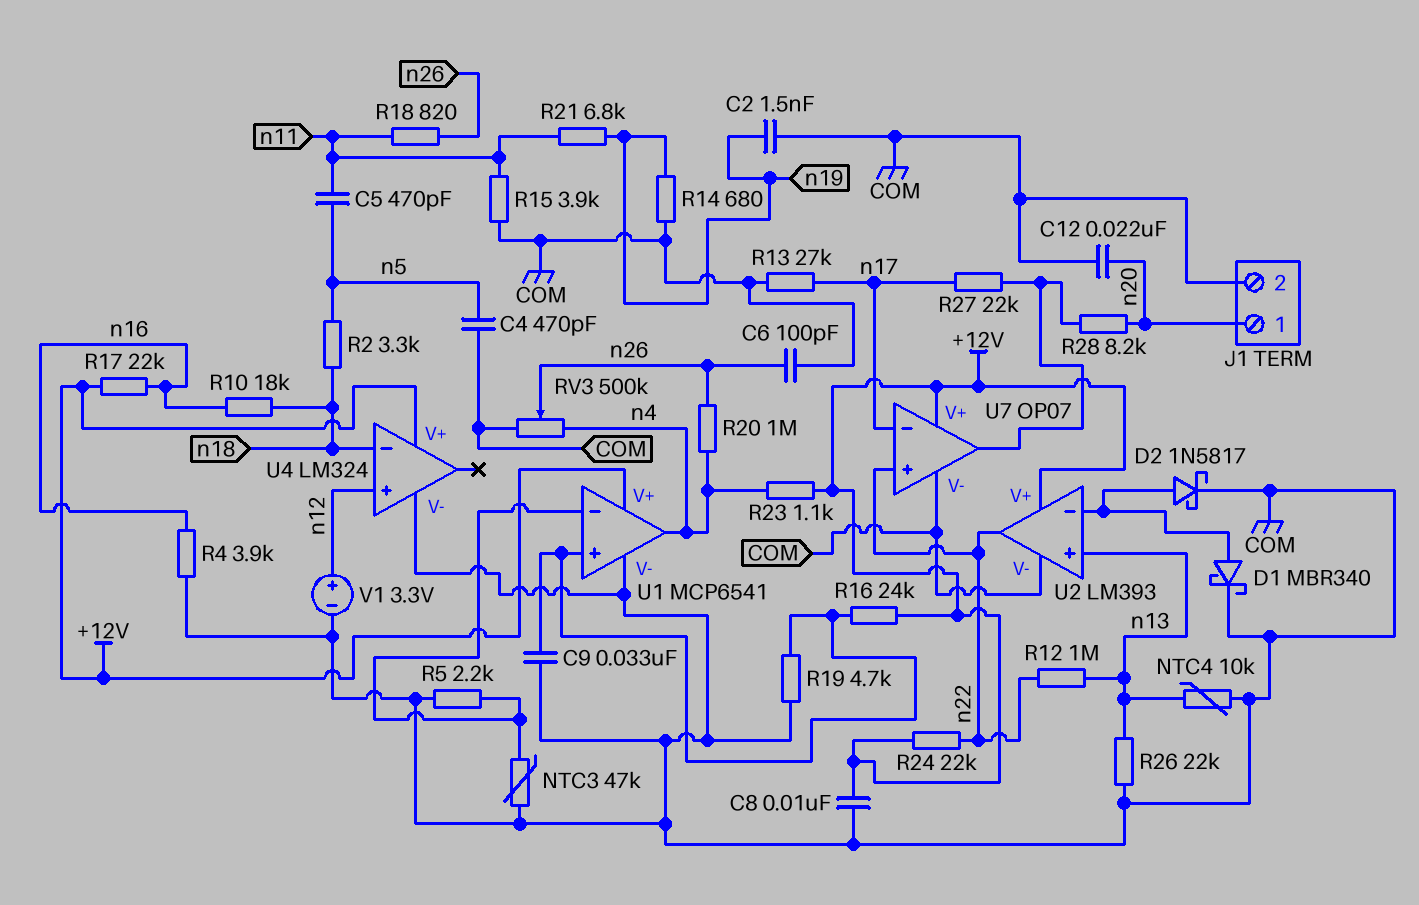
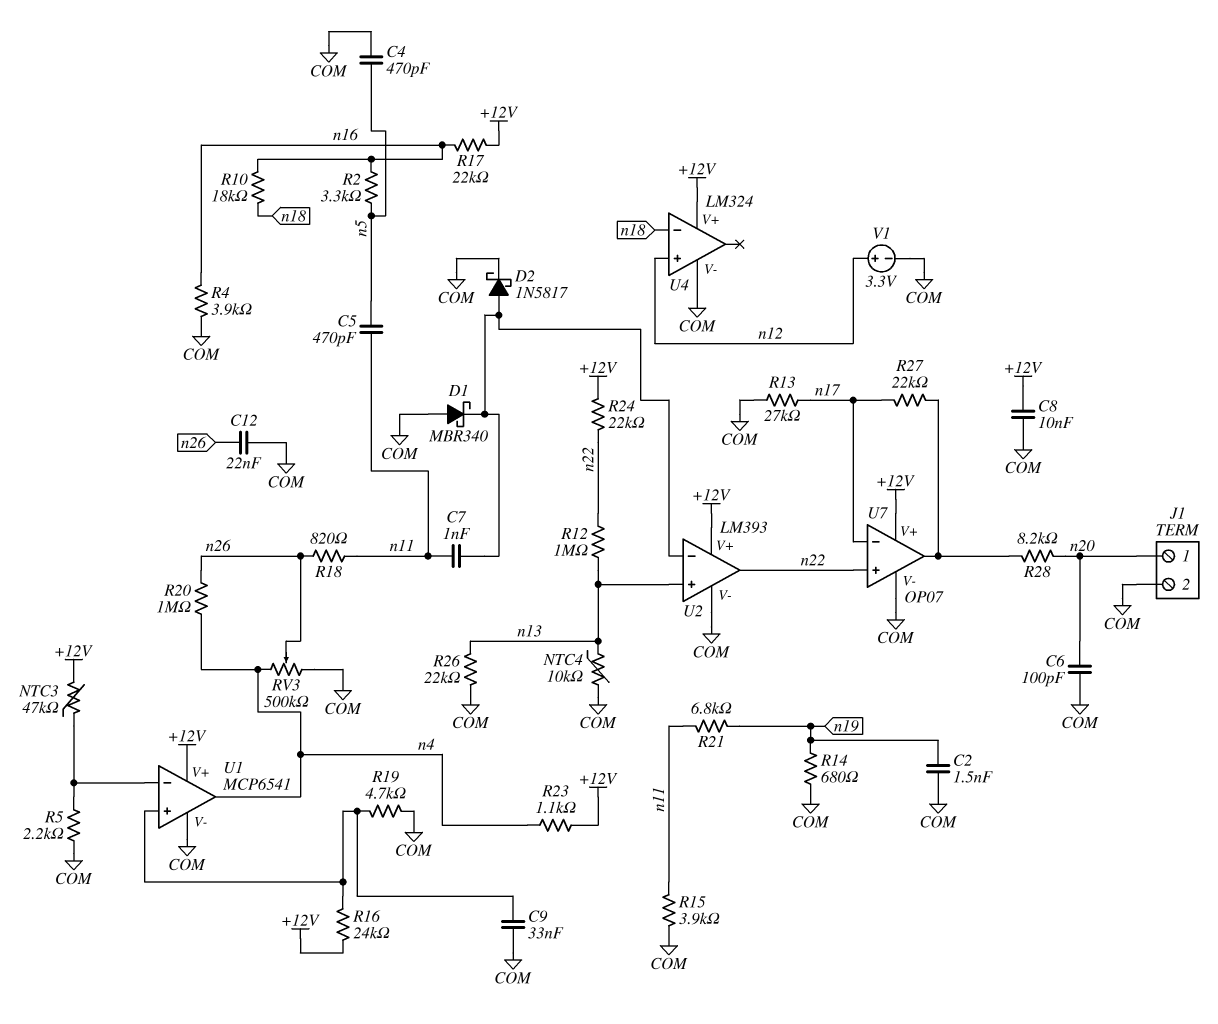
C6: 100pF (COM, n26) -> 100pF (COM, n20)
C7: none -> 1nF (U2/in-, n11)
C12: 22nF (COM, n20) -> 22nF (COM, n26)
D1: schottky MBR340 (A U2/in-, K COM) -> schottky MBR340 (A COM, K U2/in-)
NTC3: 47k (COM, U1/in-) -> 47k (+12V, U1/in-)
R2: 3.3k (n5, n18) -> 3.3k (n5, n16)

